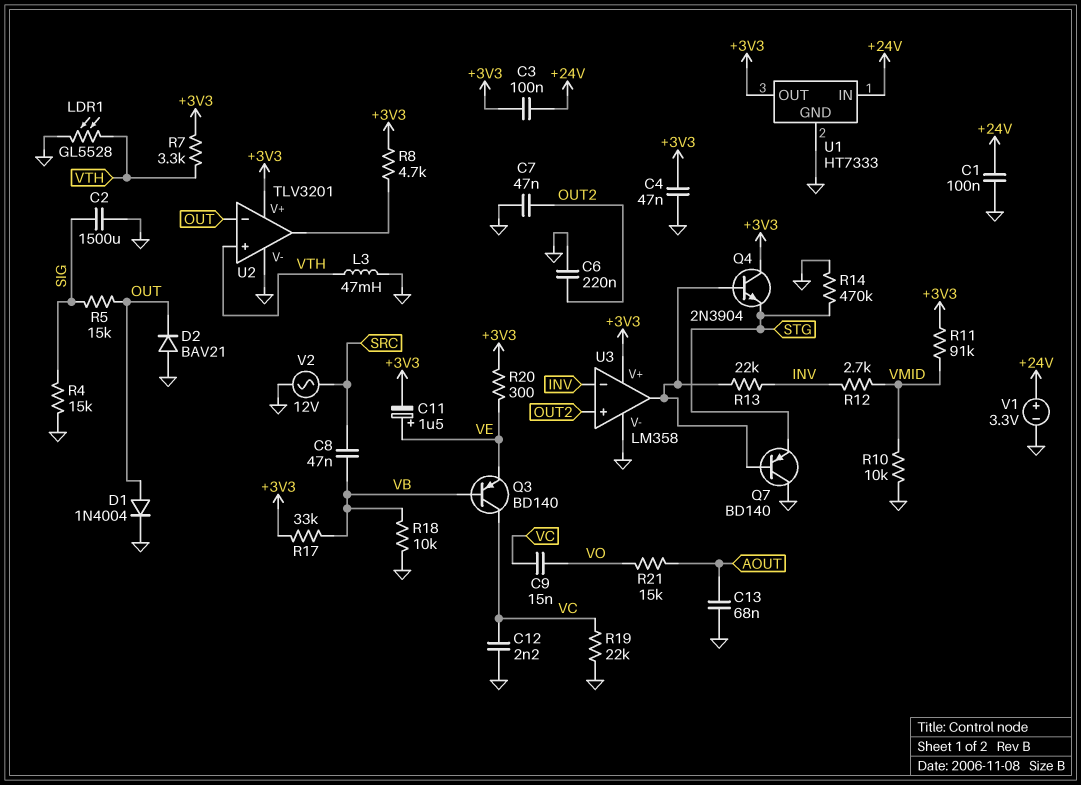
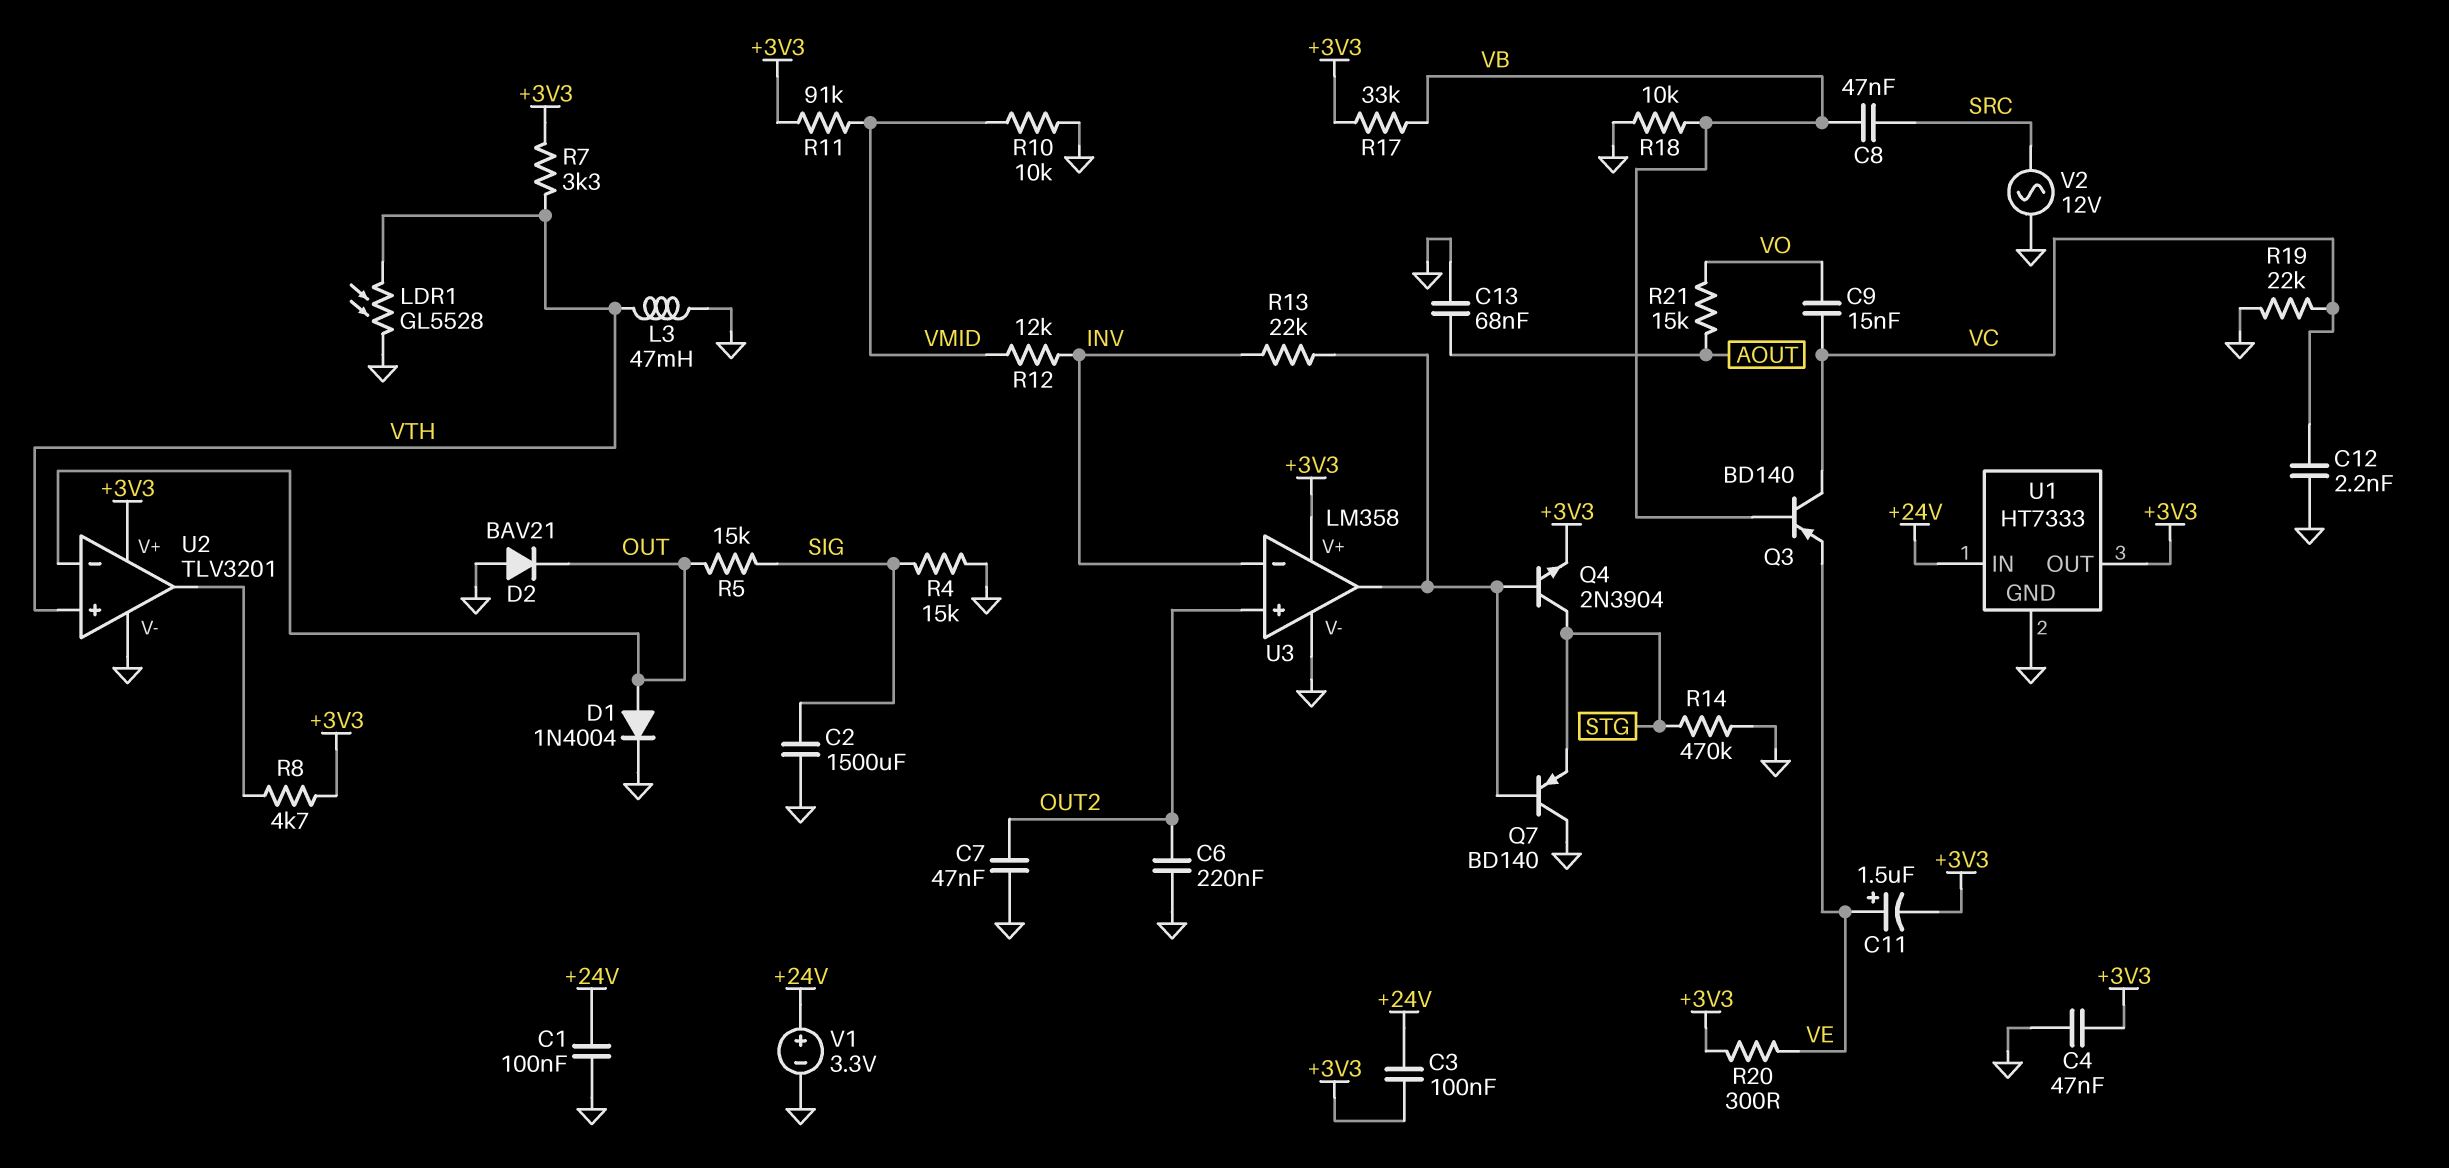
Q4: NPN 2N3904 (B U3/out, C +3V3, E STG) -> NPN 2N3904 (B U3/out, C STG, E +3V3)
R12: 2.7k (INV, VMID) -> 12k (INV, VMID)

